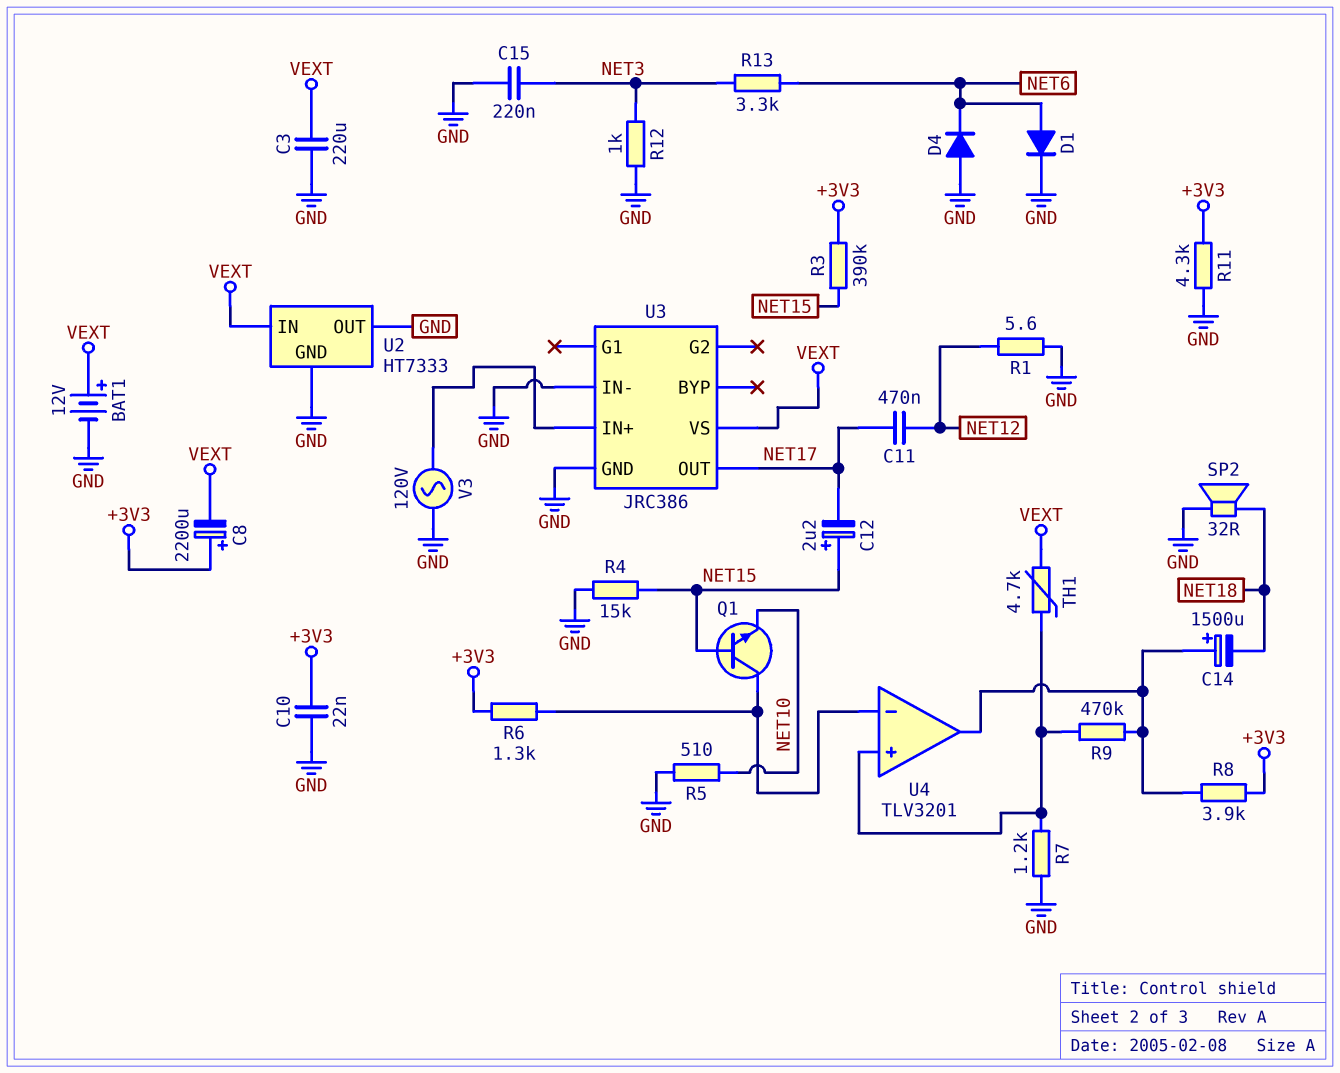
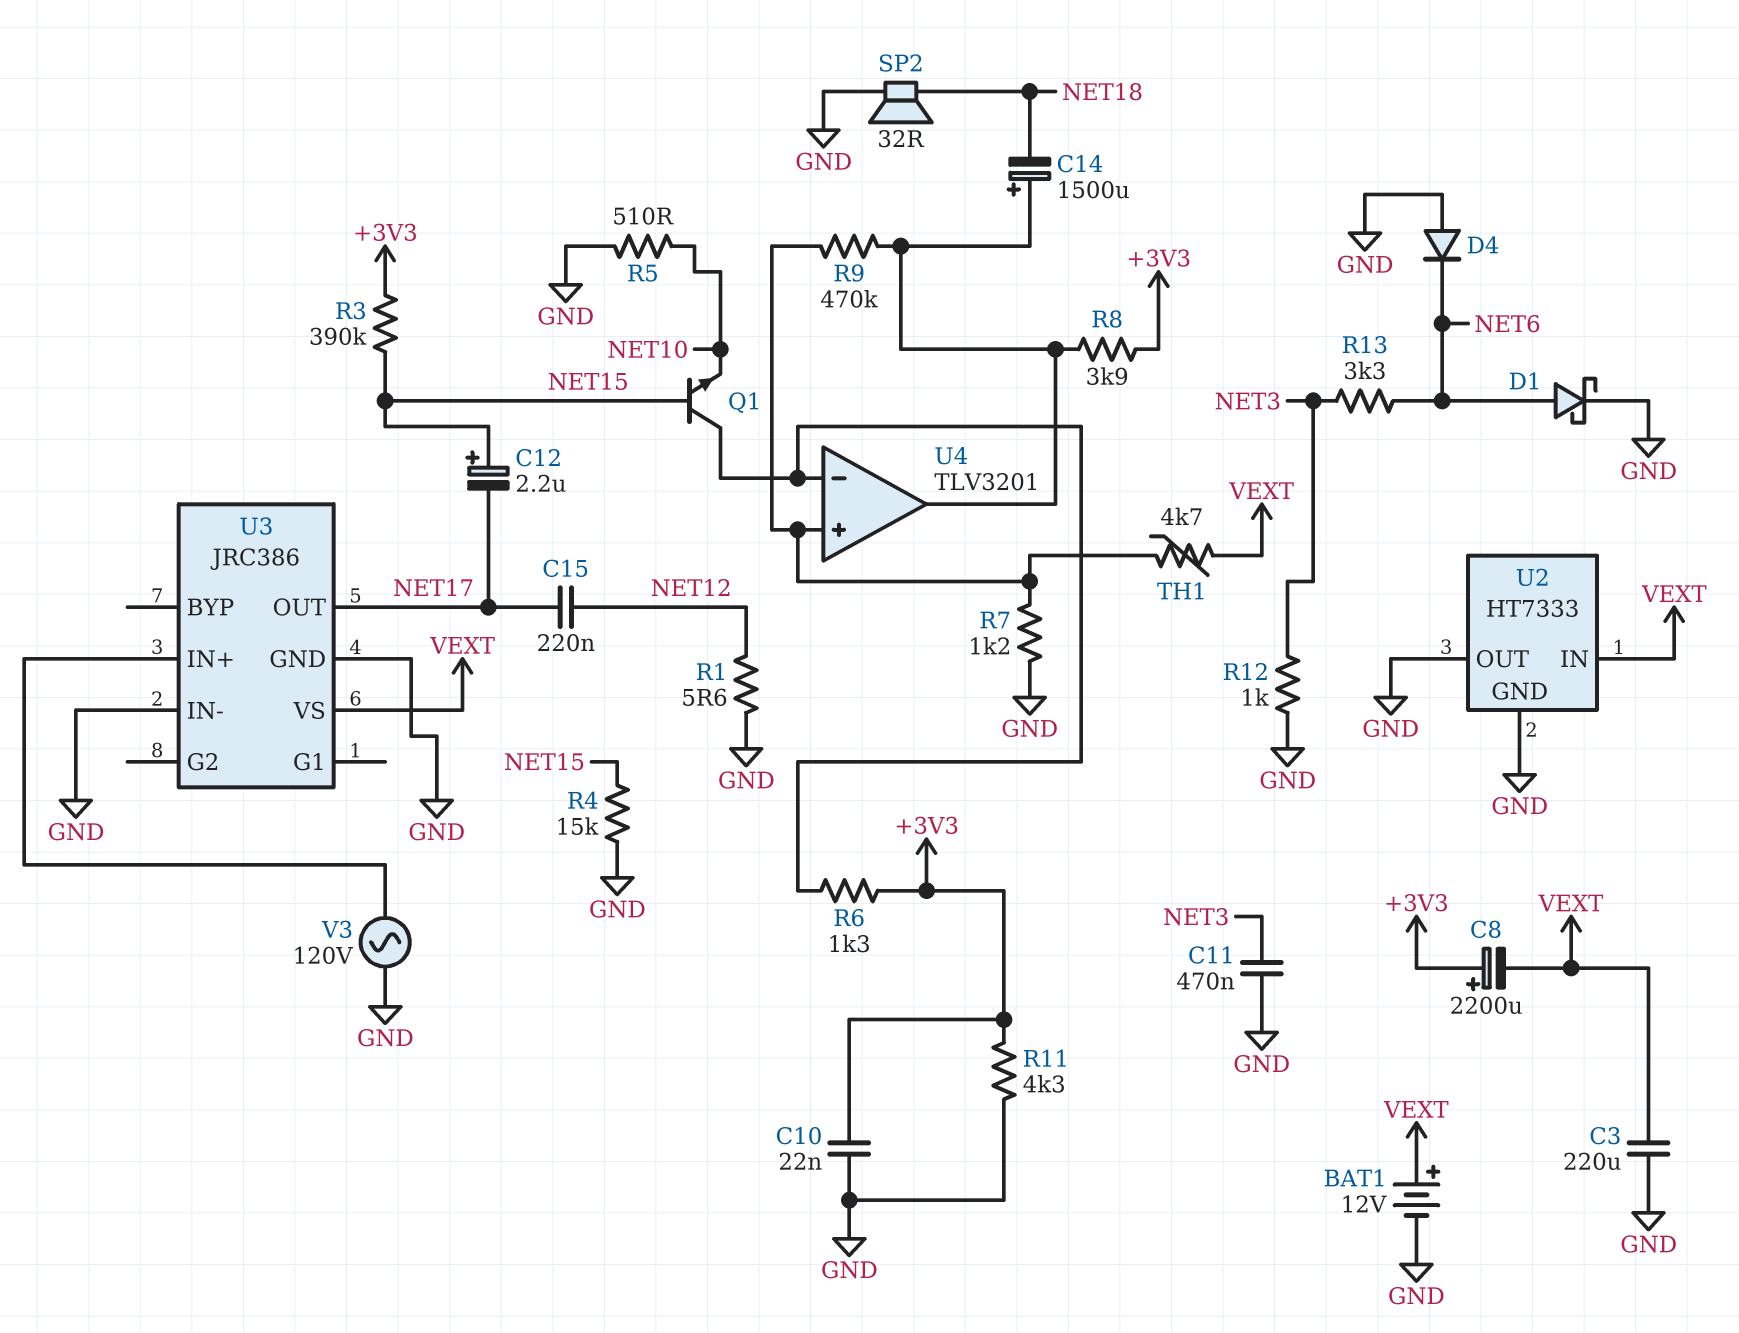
C11: 470nF (NET12, NET17) -> 470nF (GND, NET3)
C15: 220nF (GND, NET3) -> 220nF (NET12, NET17)
D1: diode (A NET6, K GND) -> schottky (A NET6, K GND)

